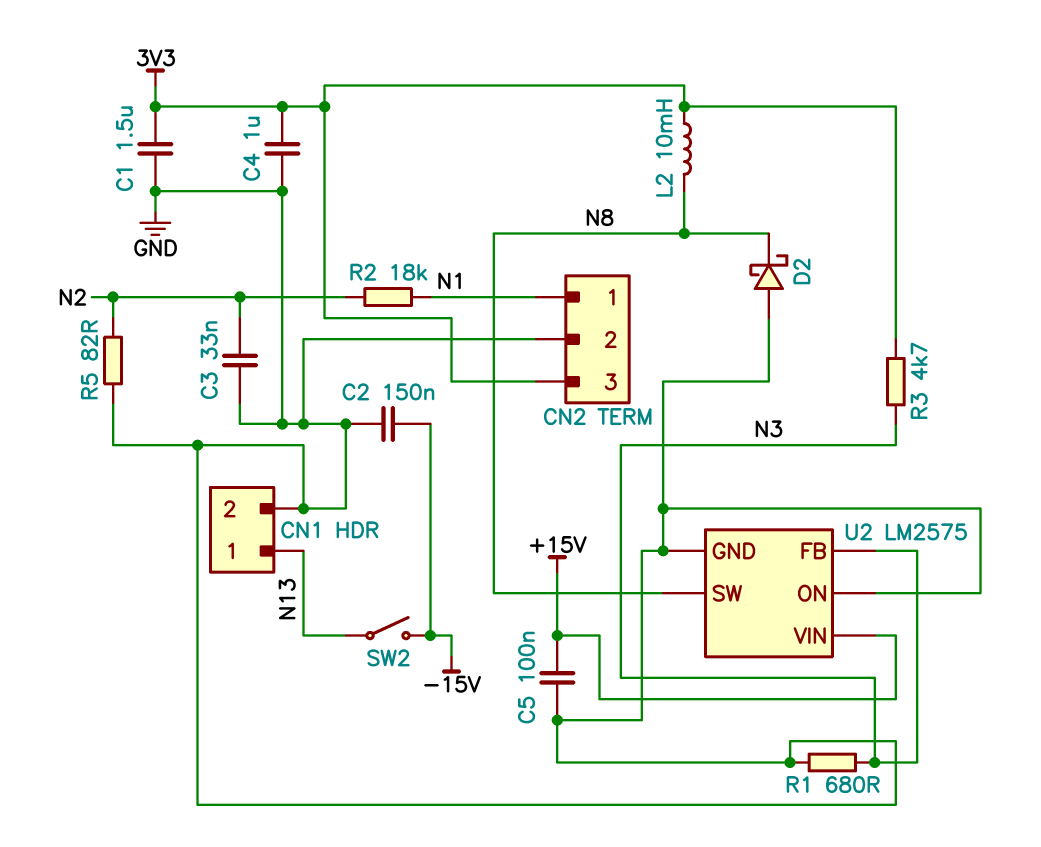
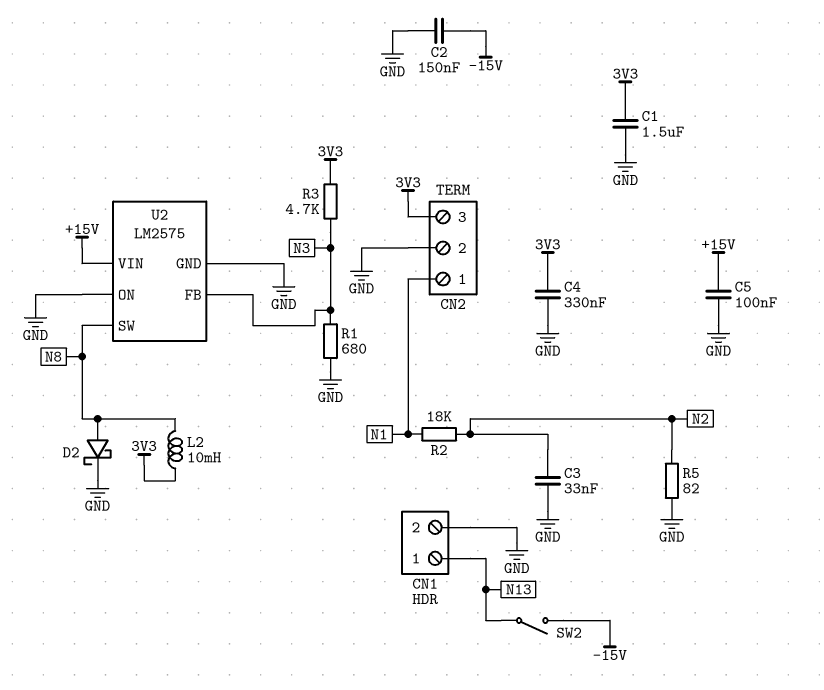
C4: 1uF (3V3, GND) -> 330nF (3V3, GND)
D2: schottky (A GND, K N8) -> schottky (A N8, K GND)

